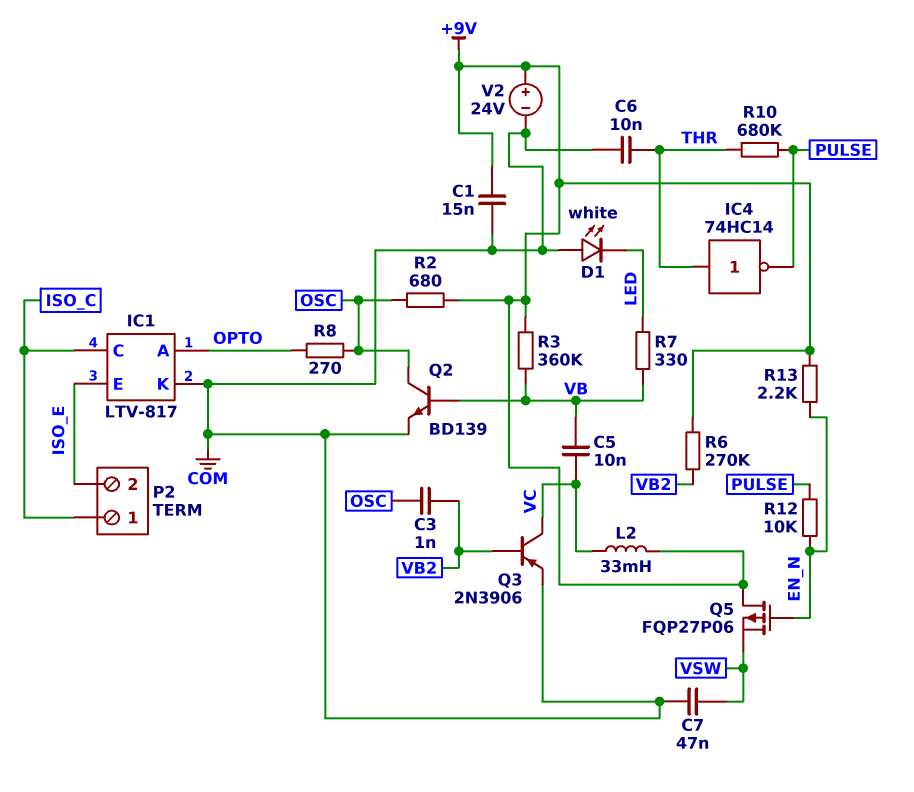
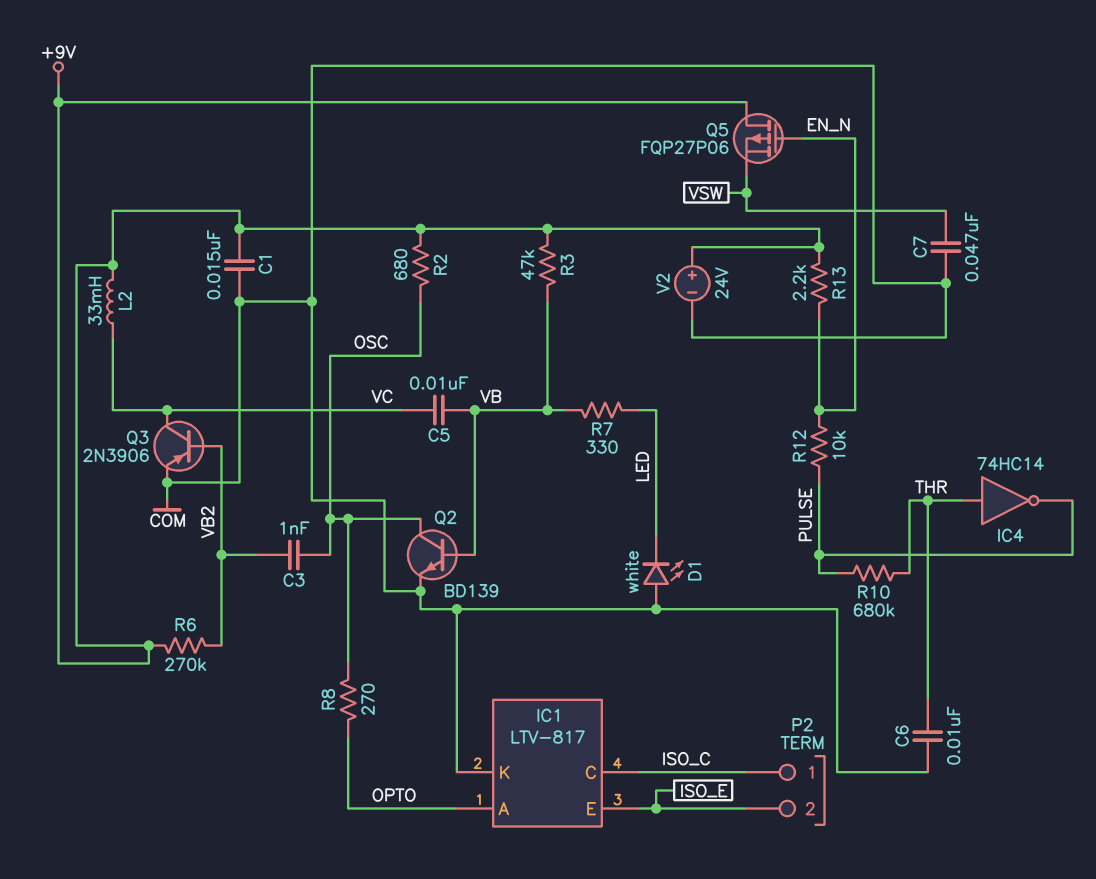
R3: 360k (+9V, VB) -> 47k (+9V, VB)

